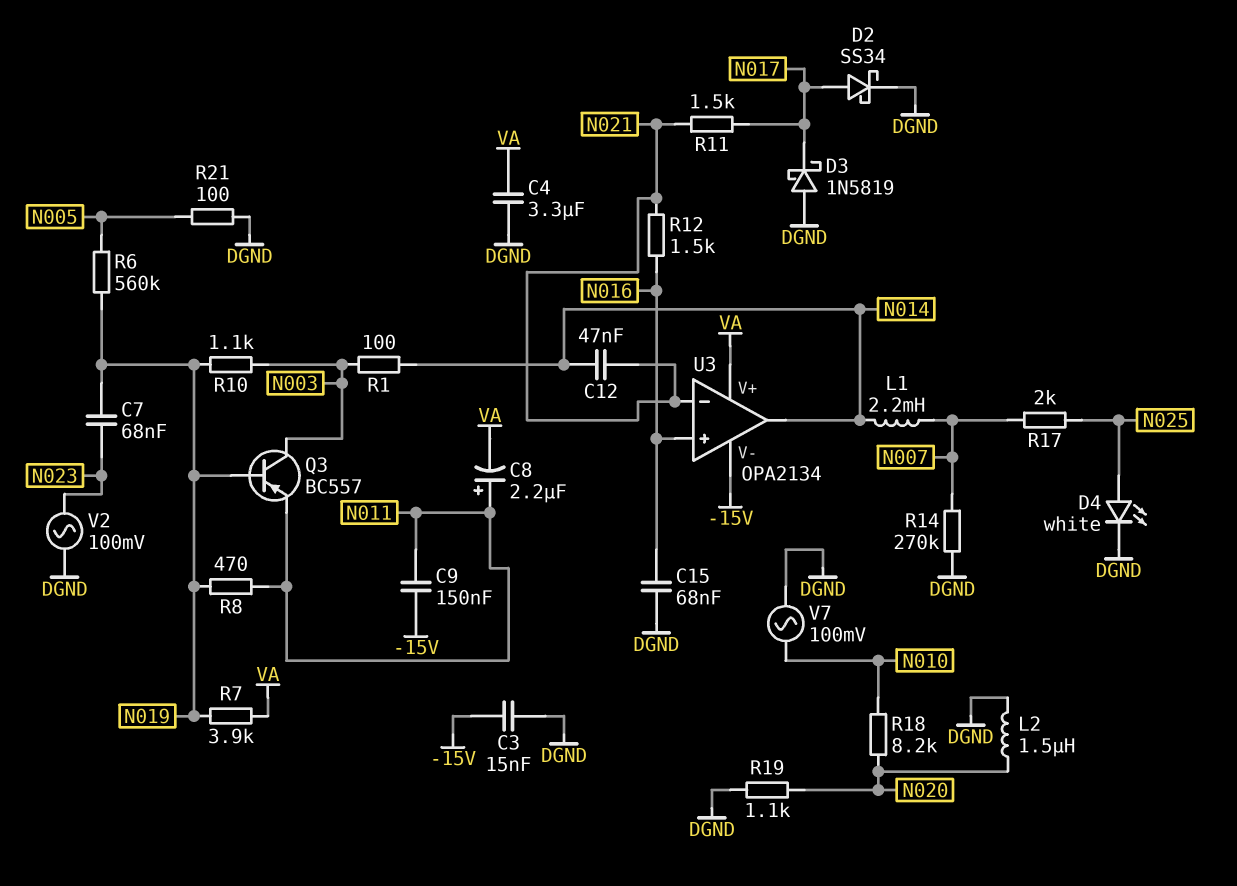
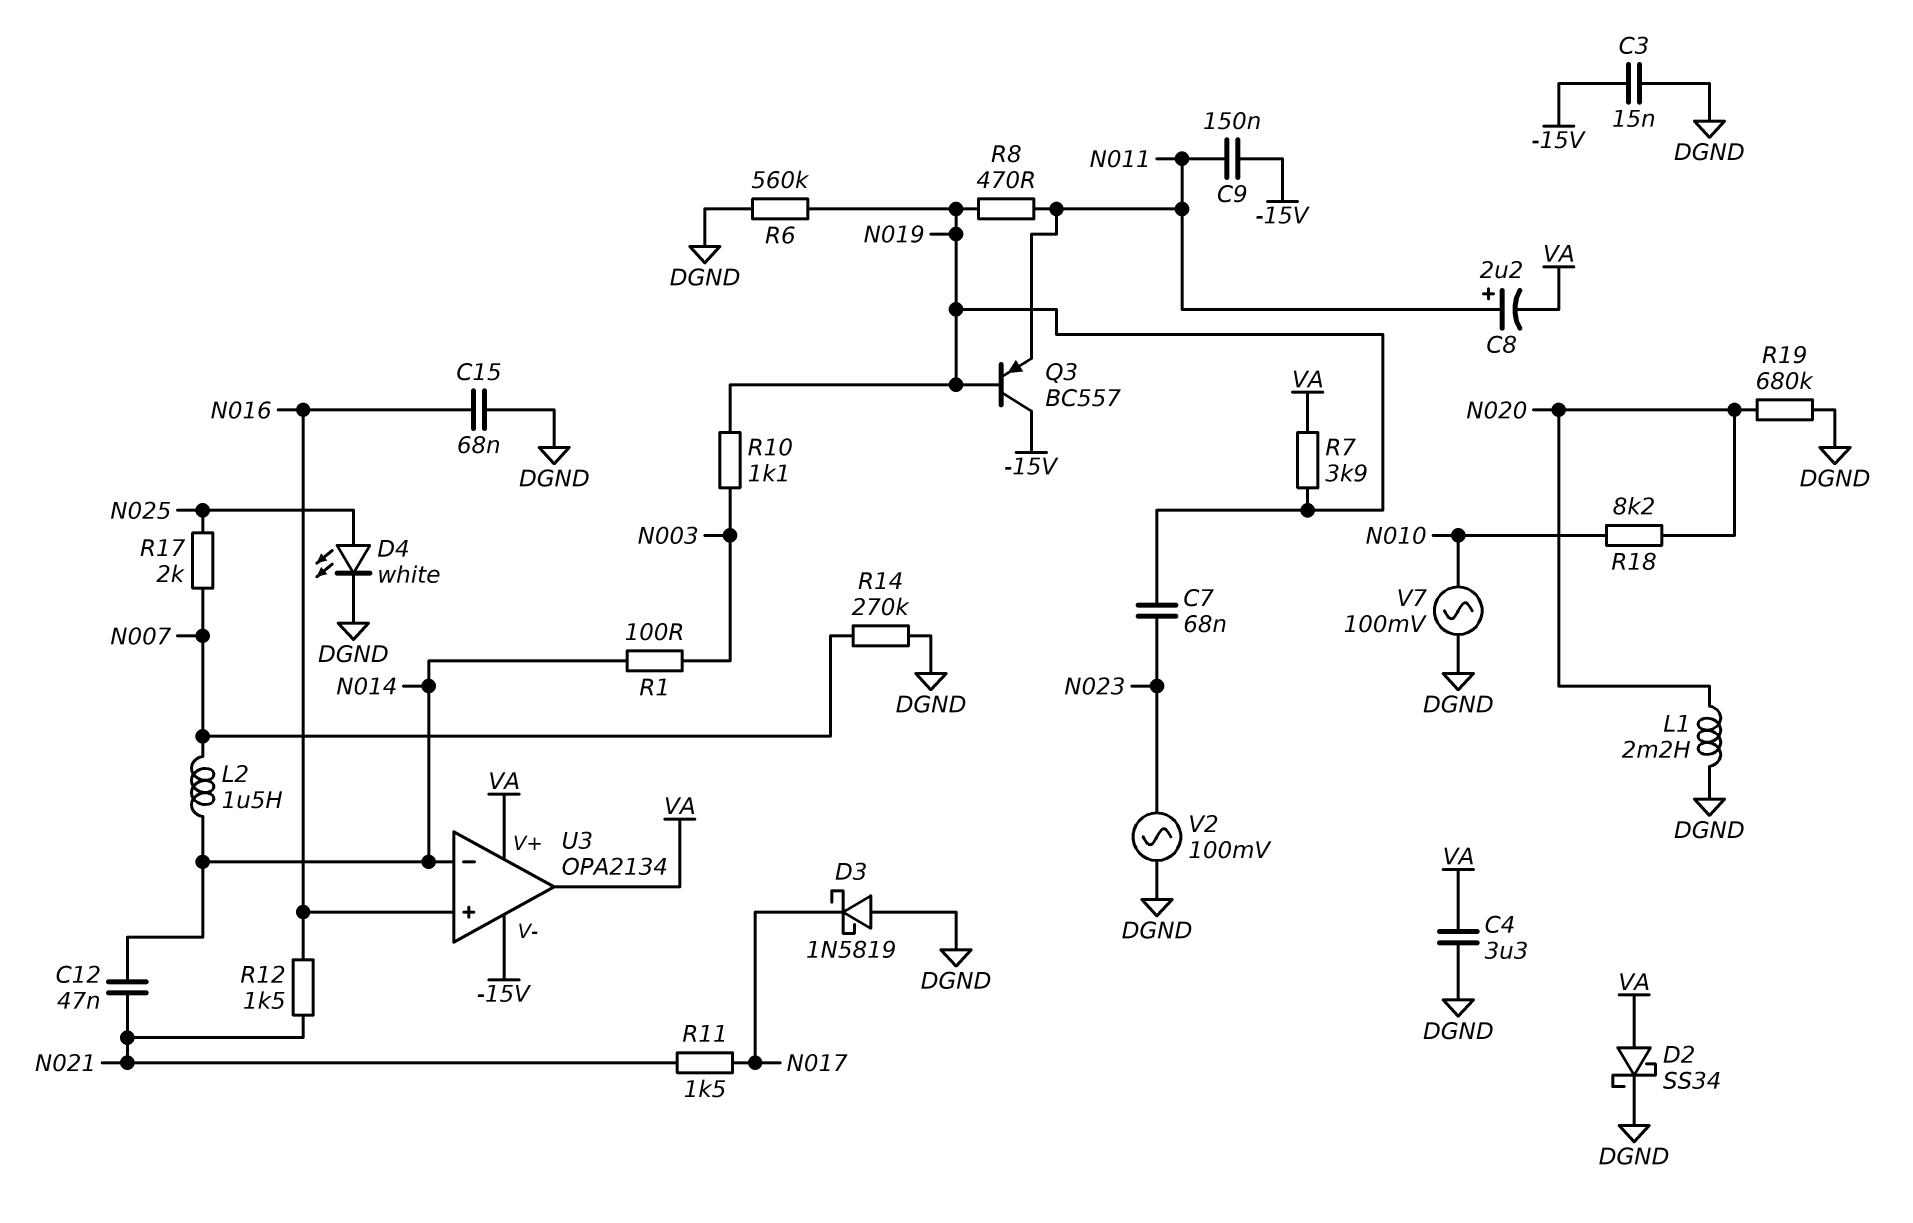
D2: schottky SS34 (A N017, K DGND) -> schottky SS34 (A VA, K DGND)
L1: 2.2mH (N007, N014) -> 2.2mH (DGND, N020)
L2: 1.5uH (DGND, N020) -> 1.5uH (N007, N014)
Q3: PNP BC557 (B N019, C N003, E N011) -> PNP BC557 (B N019, C -15V, E N011)
R6: 560k (N005, N019) -> 560k (DGND, N019)
R19: 1.1k (DGND, N020) -> 680k (DGND, N020)
R21: 100 (DGND, N005) -> none
U3 pin in-: N021 -> N014
U3 pin out: N014 -> VA

